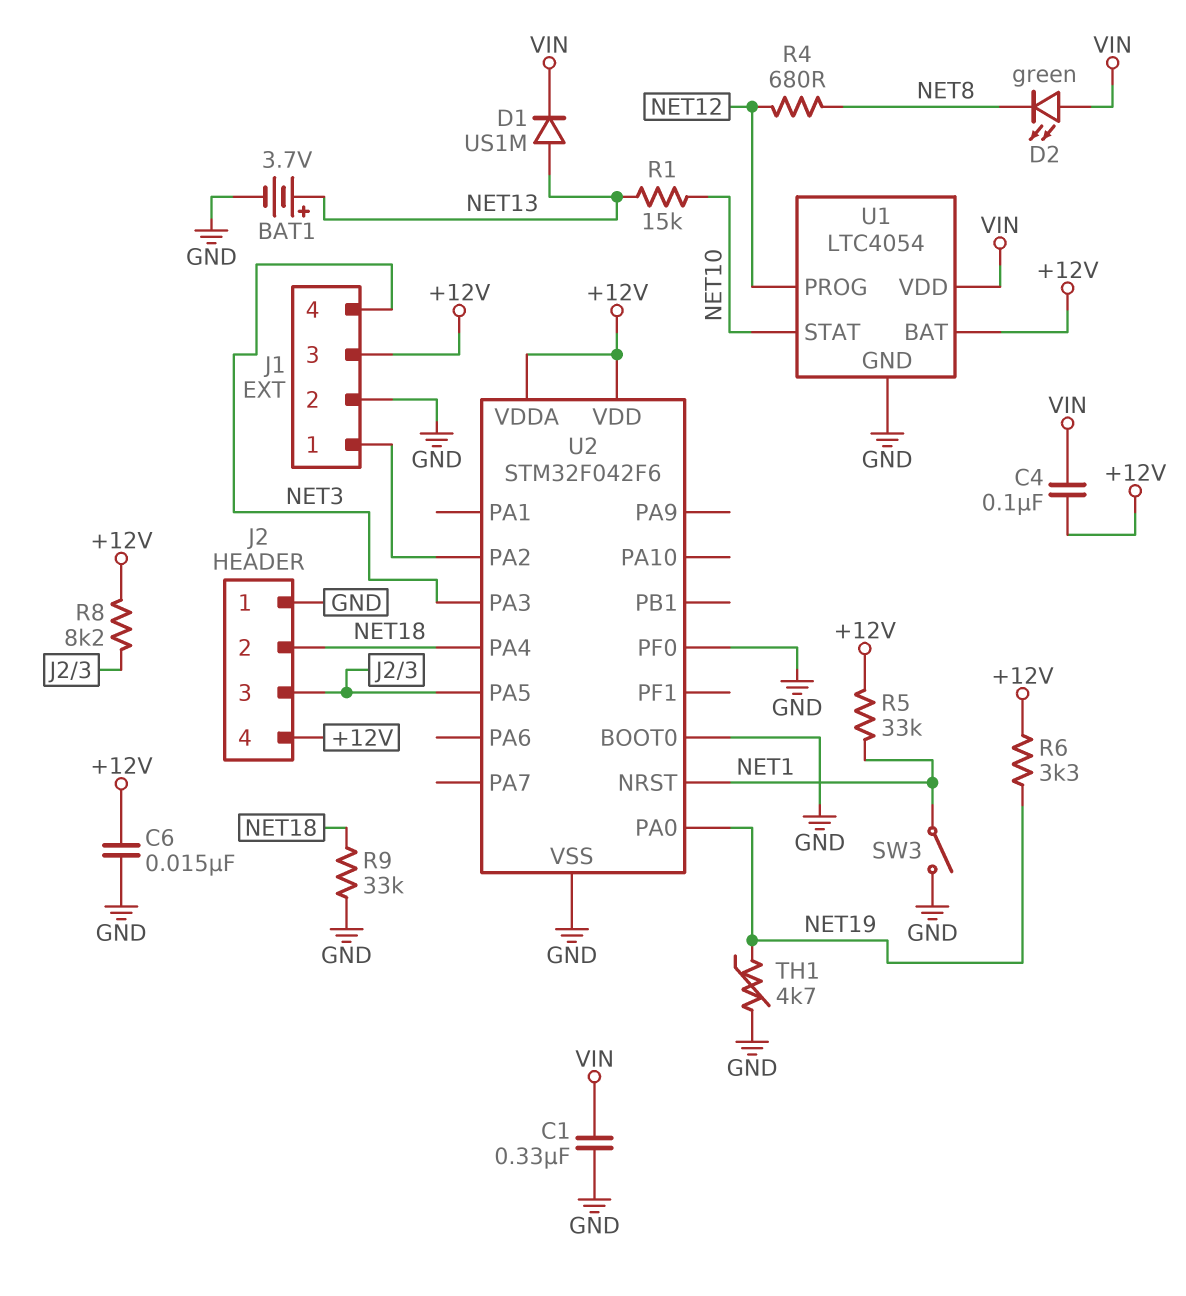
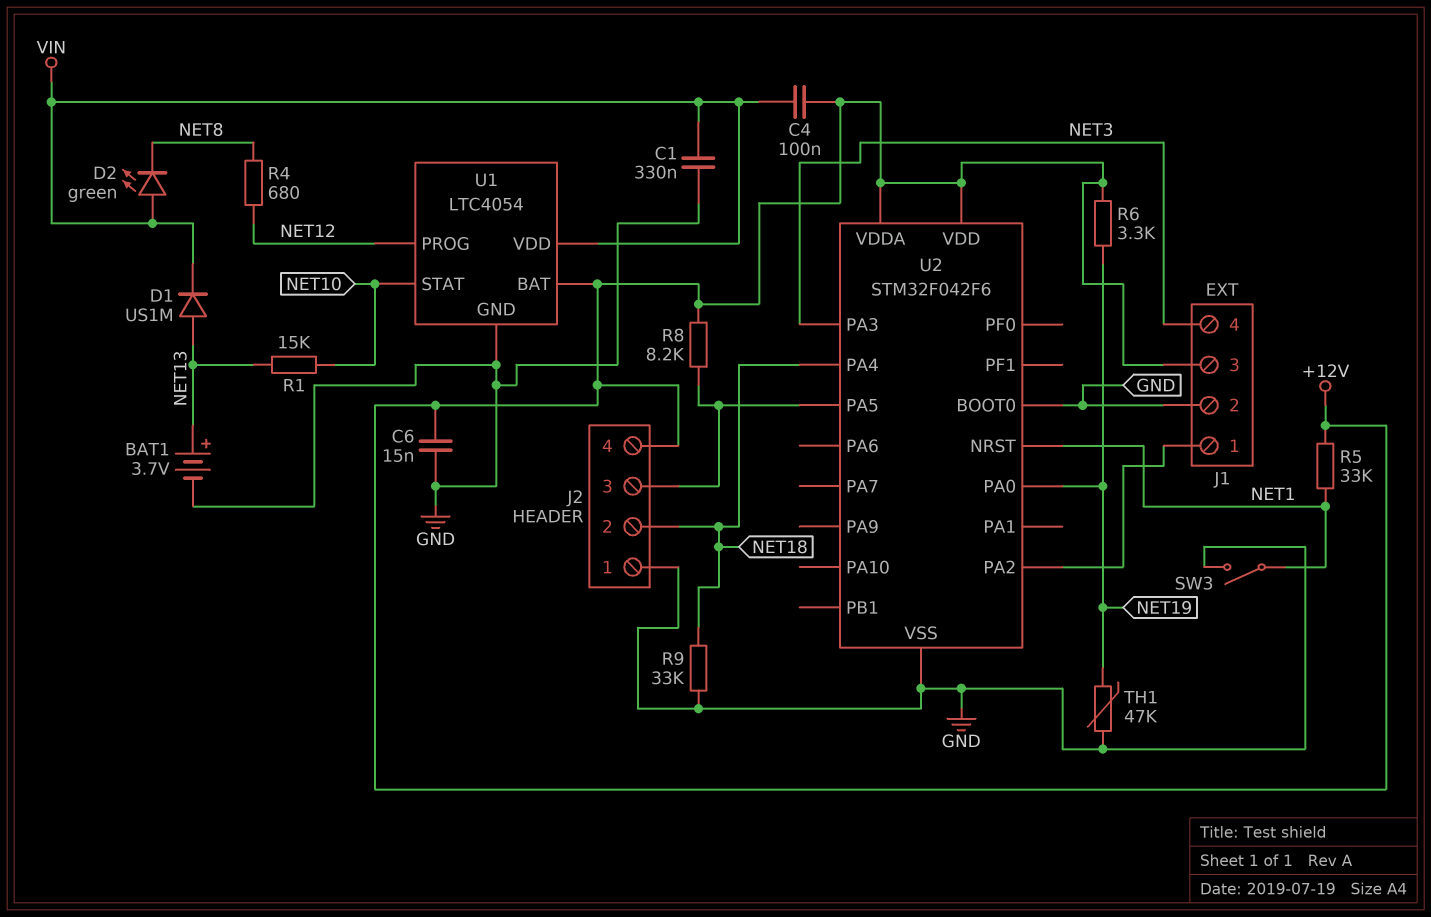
TH1: 4.7k (GND, NET19) -> 47k (GND, NET19)
U2 pin PF0: GND -> none

